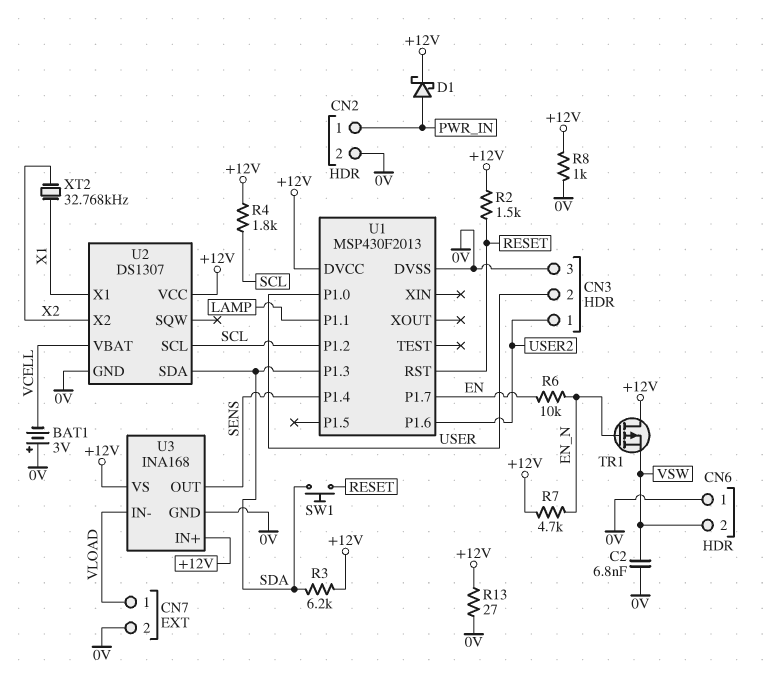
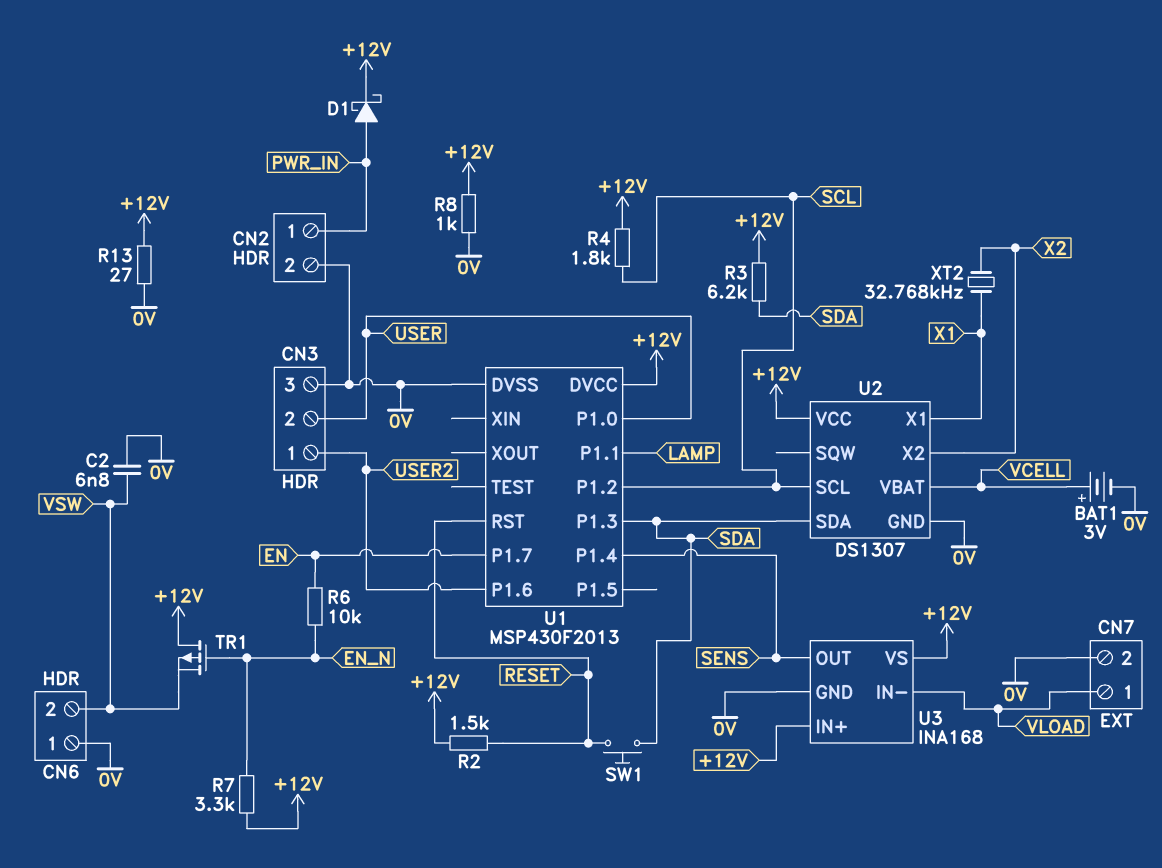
BAT1: 3V (plus 0V, minus VCELL) -> 3V (plus VCELL, minus 0V)
R7: 4.7k (+12V, EN_N) -> 3.3k (+12V, EN_N)

